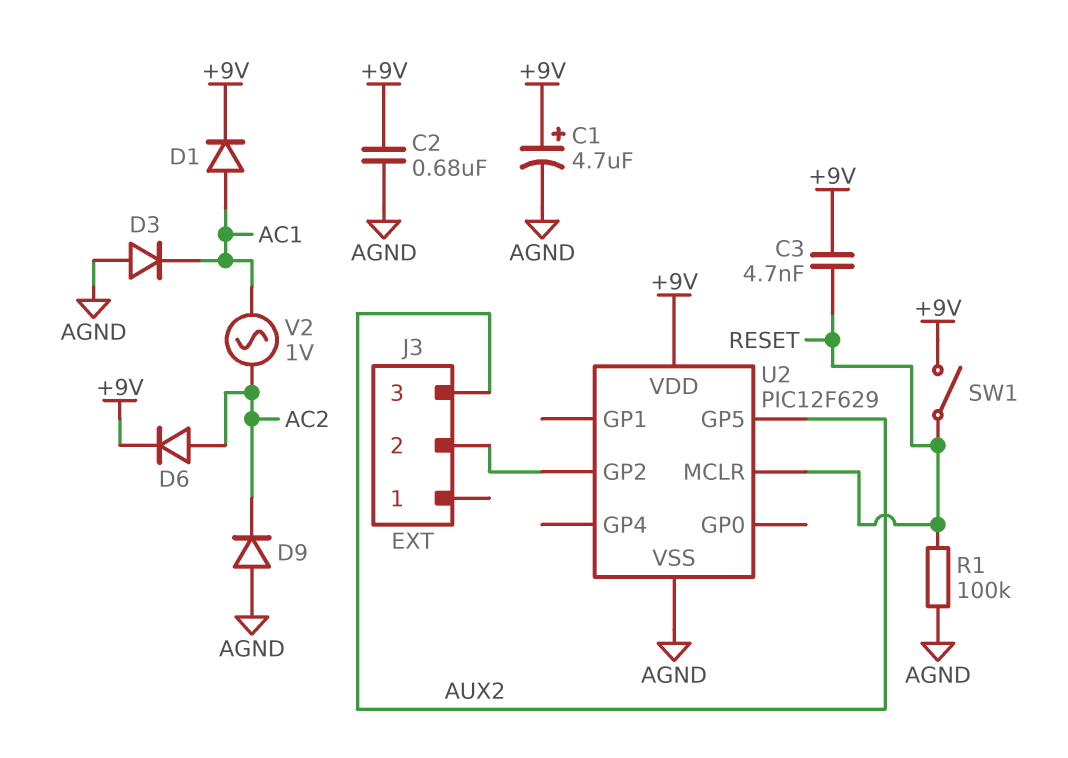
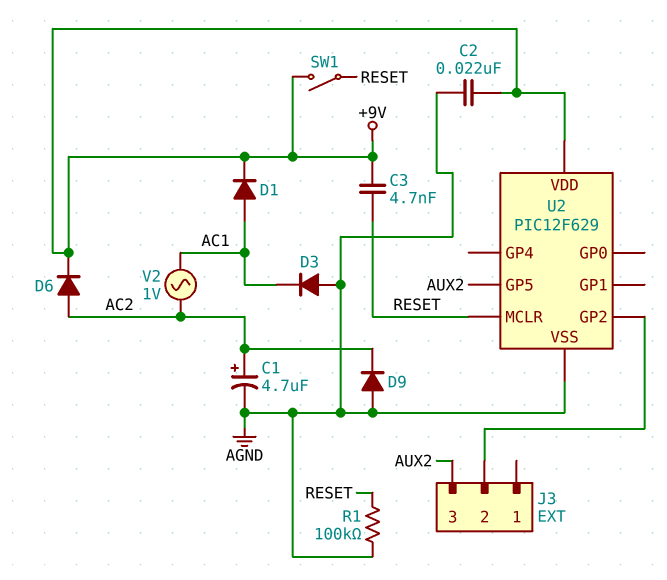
C1: 4.7uF (plus +9V, minus AGND) -> 4.7uF (plus AC2, minus AGND)
C2: 680nF (+9V, AGND) -> 22nF (+9V, AGND)

